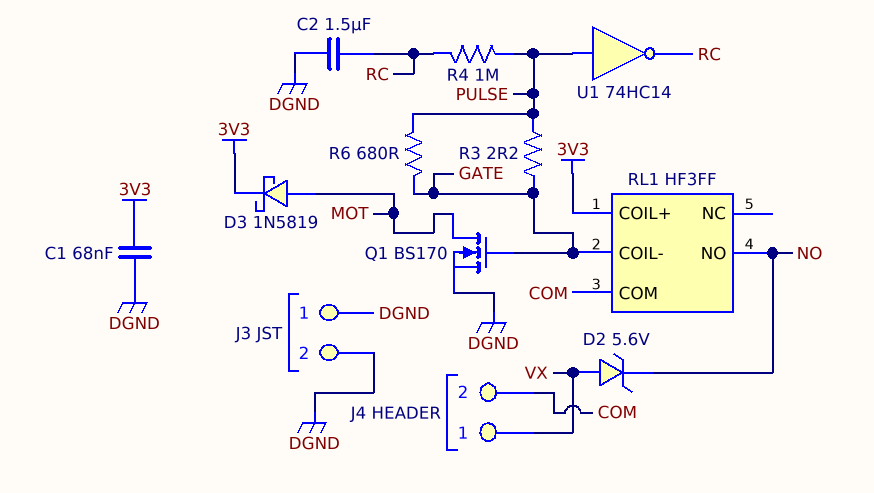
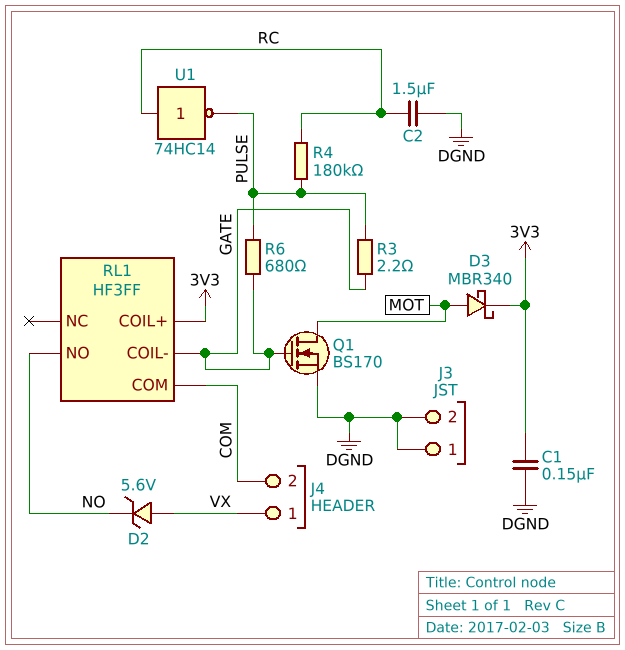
C1: 68nF (3V3, DGND) -> 150nF (3V3, DGND)
D3: schottky 1N5819 (A MOT, K 3V3) -> schottky MBR340 (A MOT, K 3V3)
R4: 1M (PULSE, RC) -> 180k (PULSE, RC)
U1: NOT 74HC14 (in PULSE, out RC) -> NOT 74HC14 (in RC, out PULSE)

